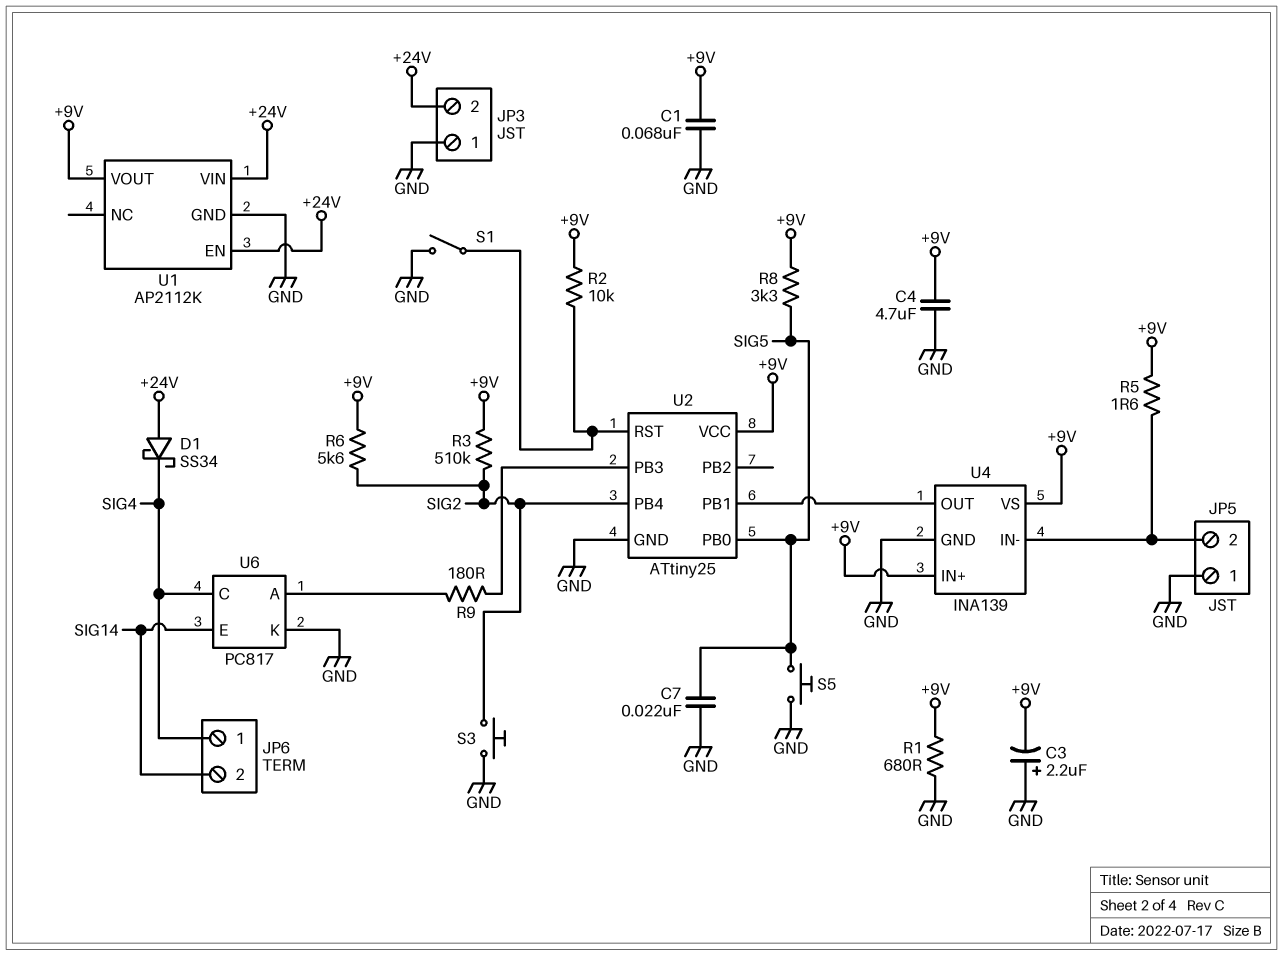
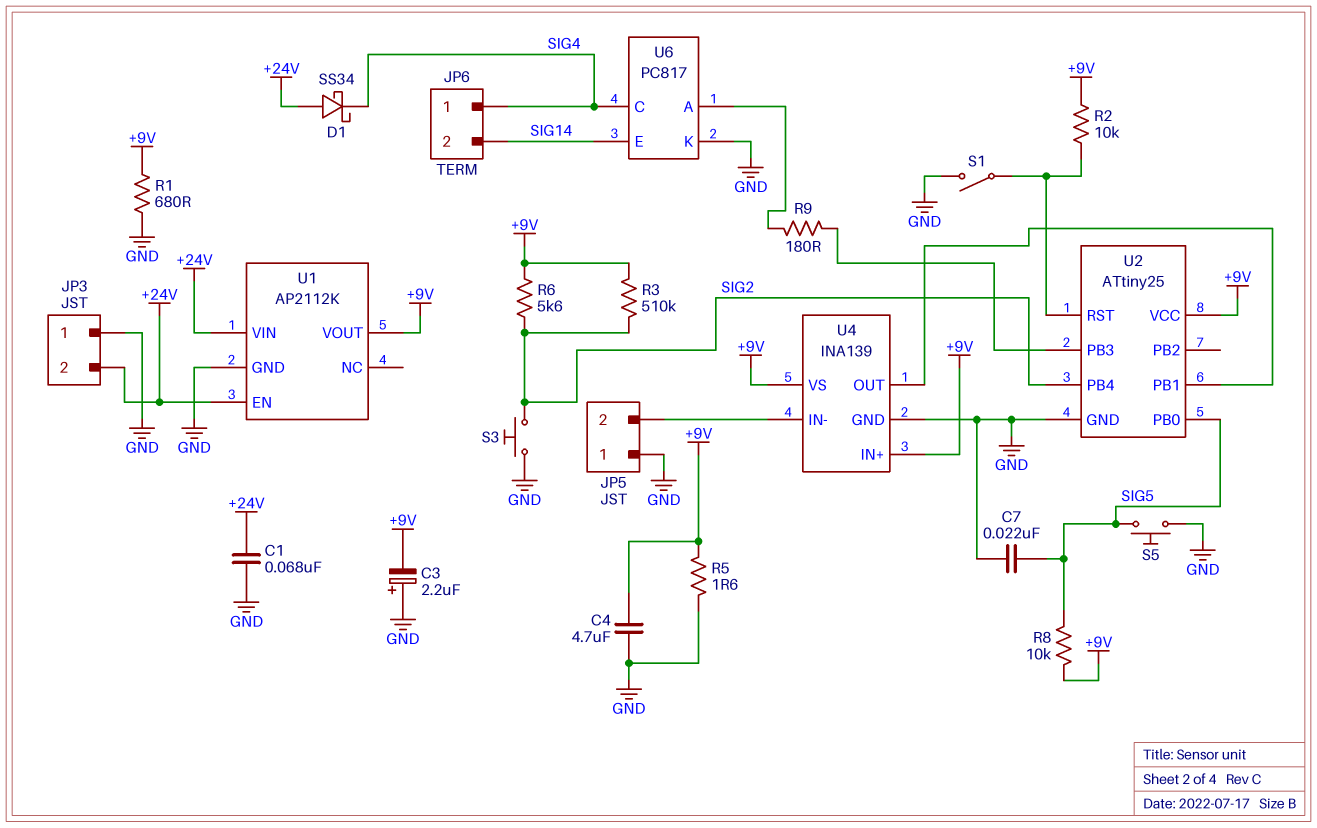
C1: 68nF (+9V, GND) -> 68nF (+24V, GND)
R5: 1.6 (+9V, JP5/2) -> 1.6 (+9V, GND)
R8: 3.3k (+9V, SIG5) -> 10k (+9V, SIG5)

